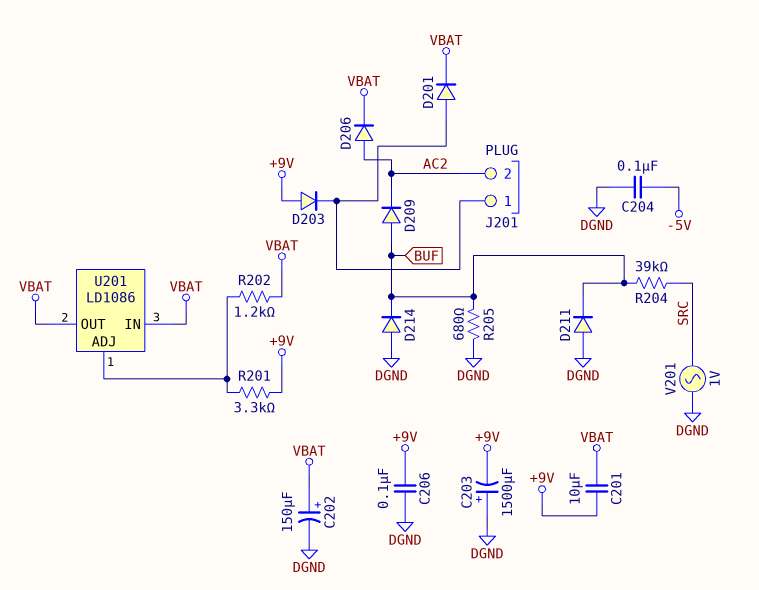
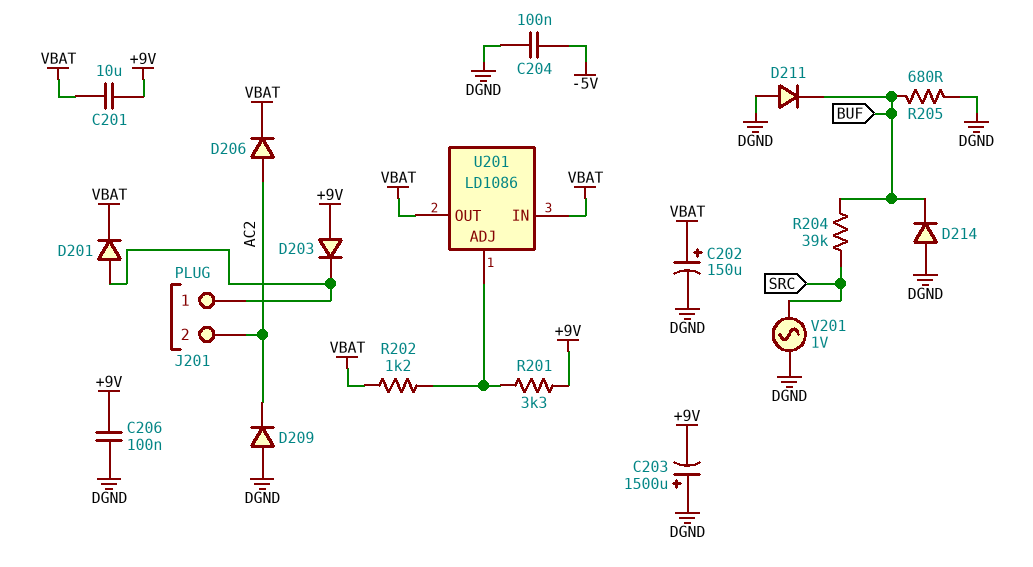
D209: diode (A BUF, K AC2) -> diode (A DGND, K AC2)

